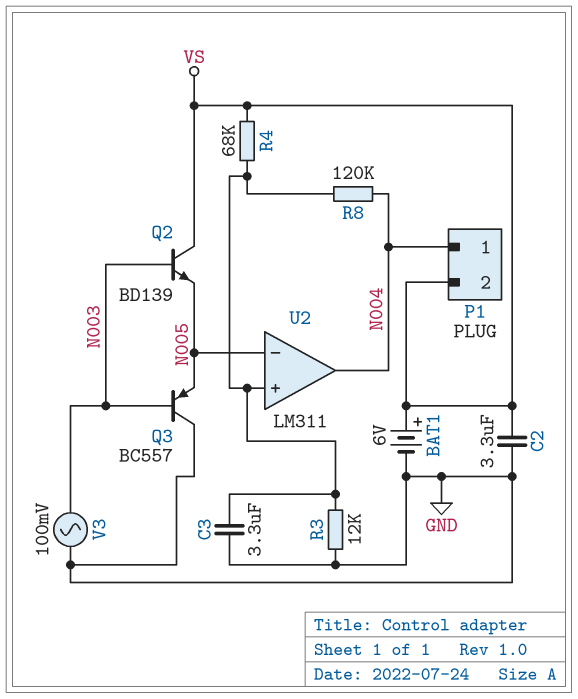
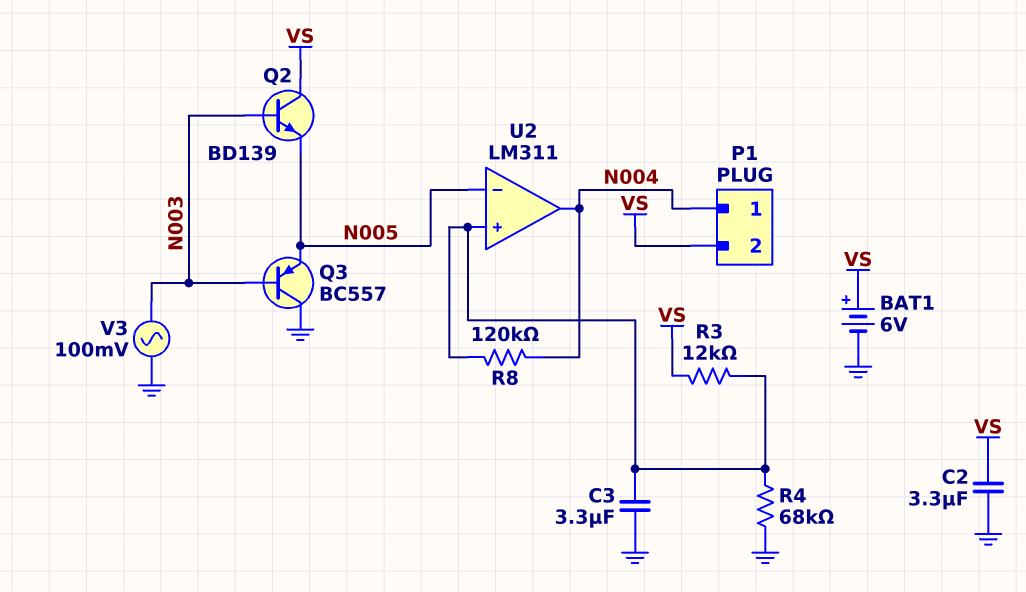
R3: 12k (GND, U2/in+) -> 12k (U2/in+, VS)
R4: 68k (U2/in+, VS) -> 68k (GND, U2/in+)

